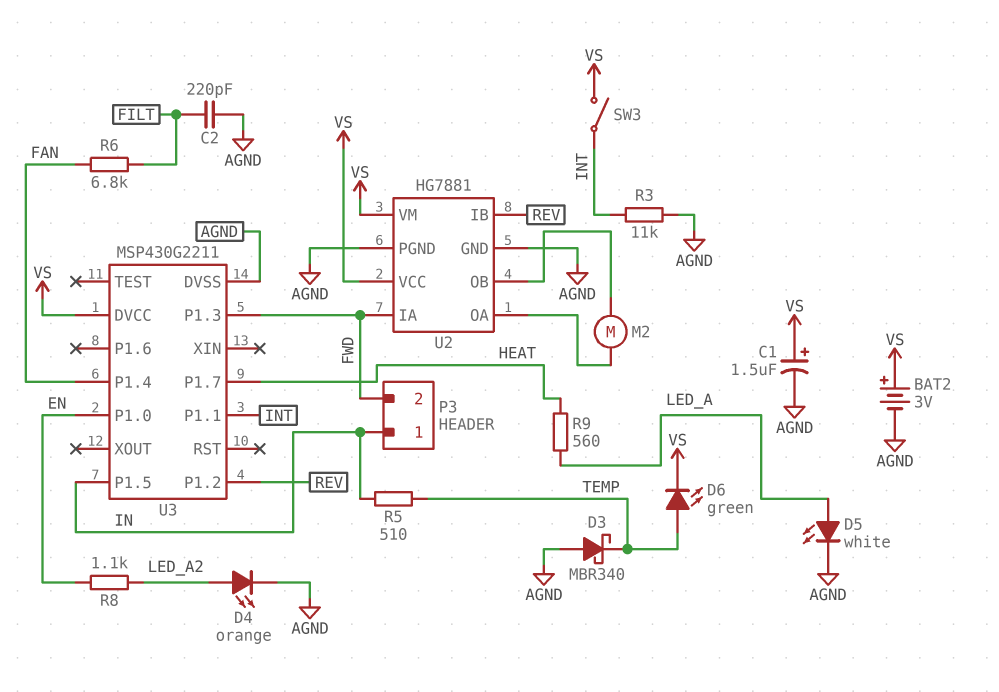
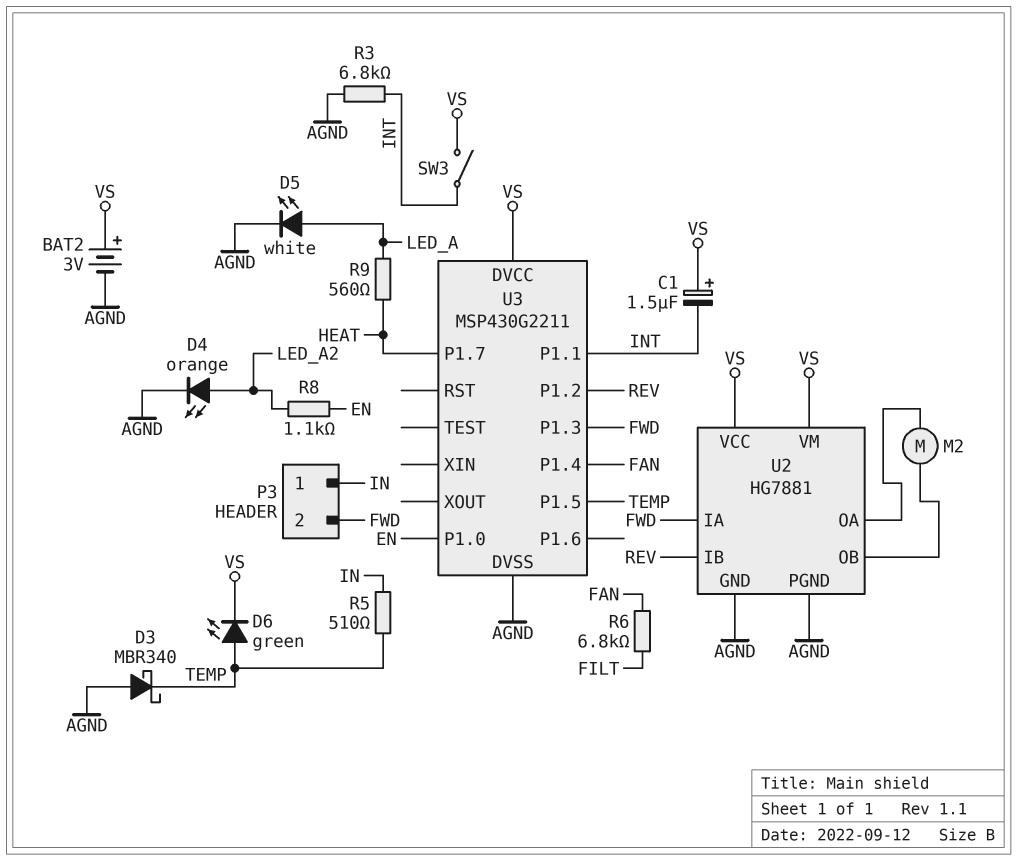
C1: 1.5uF (plus VS, minus AGND) -> 1.5uF (plus VS, minus INT)
C2: 220pF (AGND, FILT) -> none
R3: 11k (AGND, INT) -> 6.8k (AGND, INT)
U3 pin P1.5: IN -> TEMP

